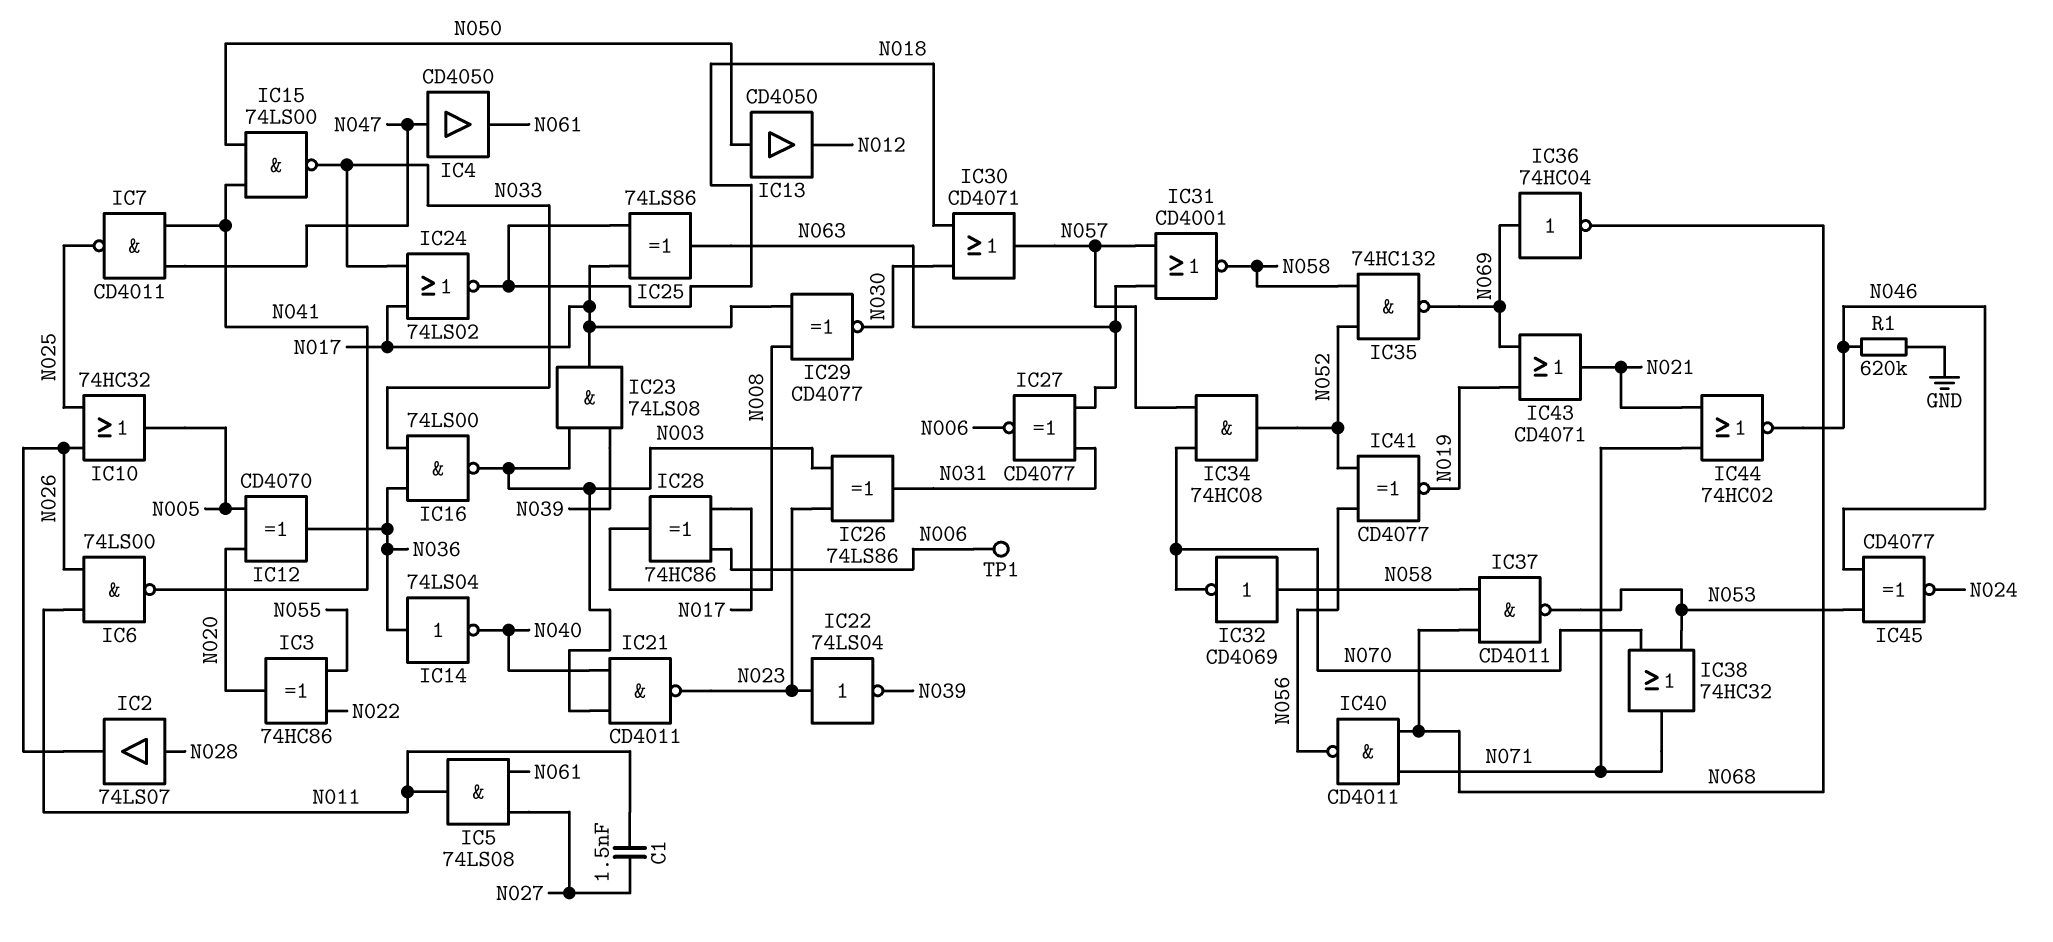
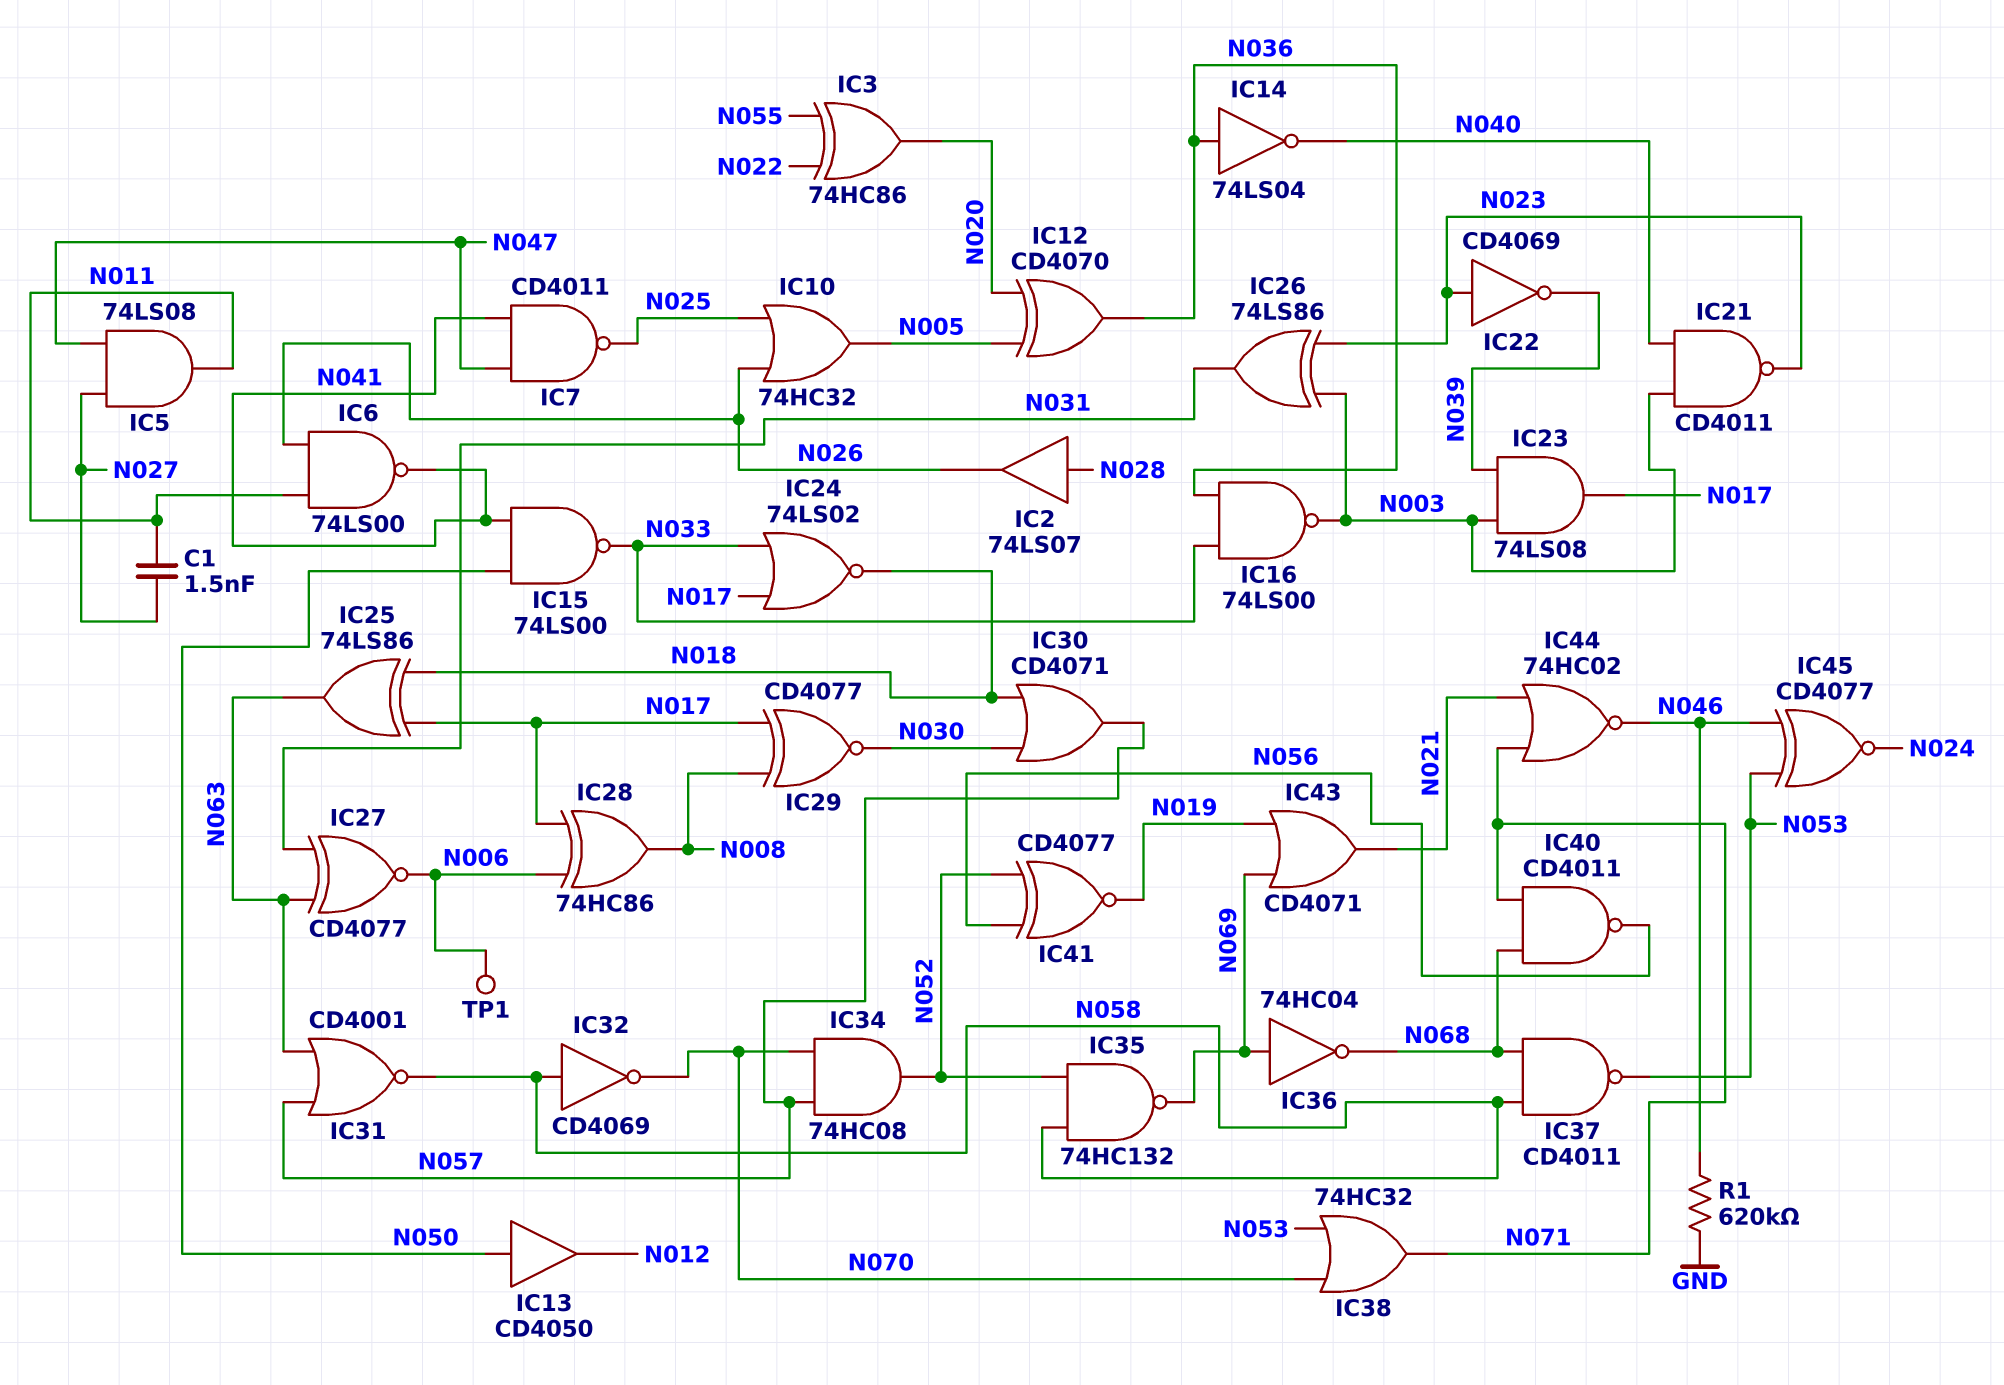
IC4: buffer CD4050 (in N047, out N061) -> none
IC5: AND 74LS08 (in N027, in N061, out N011) -> AND 74LS08 (in N027, in N047, out N011)
IC22: NOT 74LS04 (in N023, out N039) -> NOT CD4069 (in N023, out N039)

